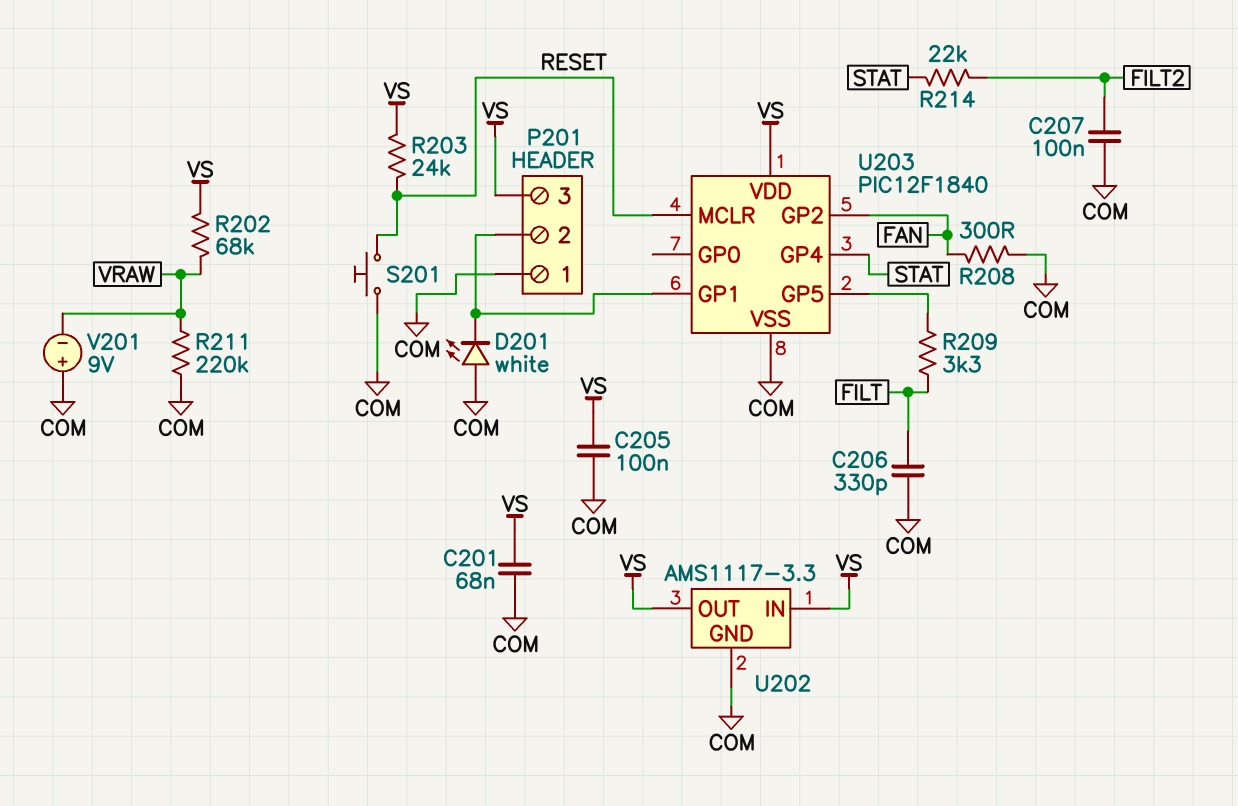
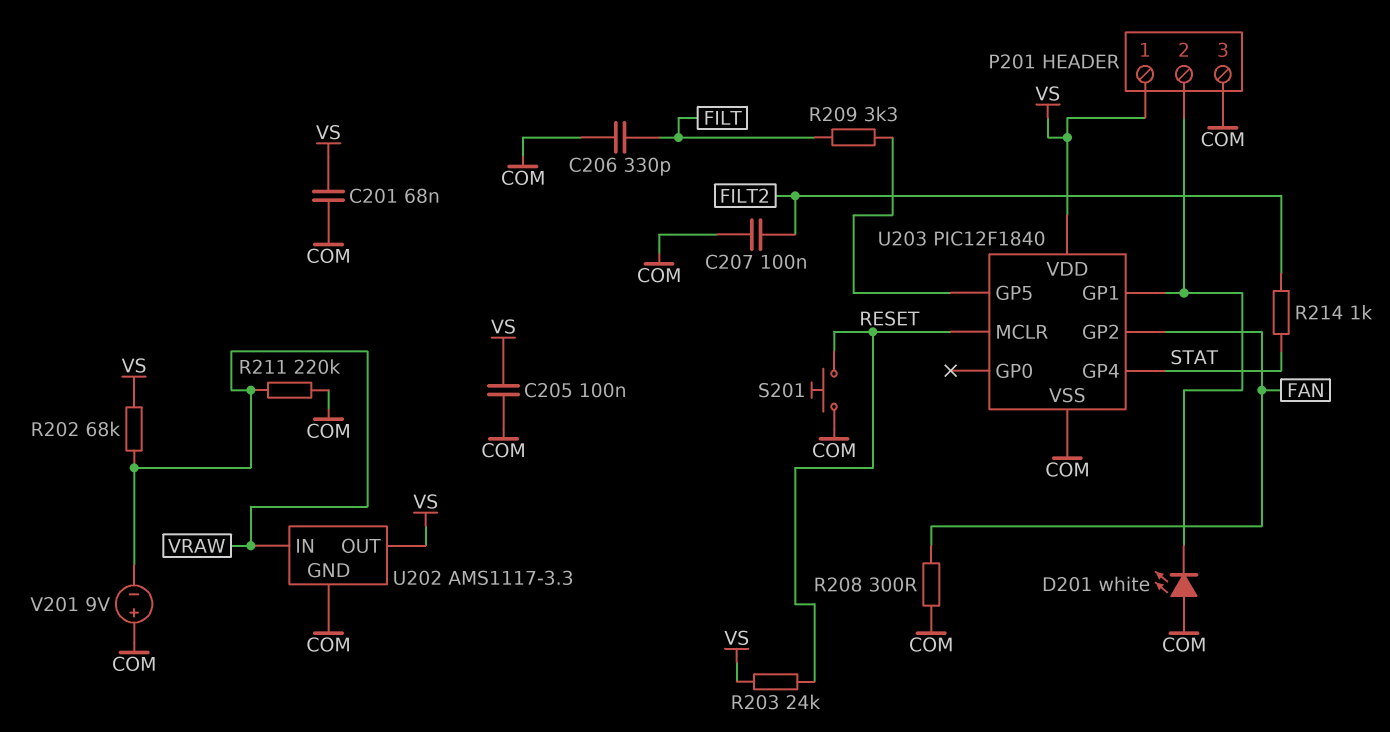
P201 pin 1: COM -> VS
P201 pin 3: VS -> COM
R214: 22k (FILT2, STAT) -> 1k (FILT2, STAT)
U202 pin IN: VS -> VRAW

